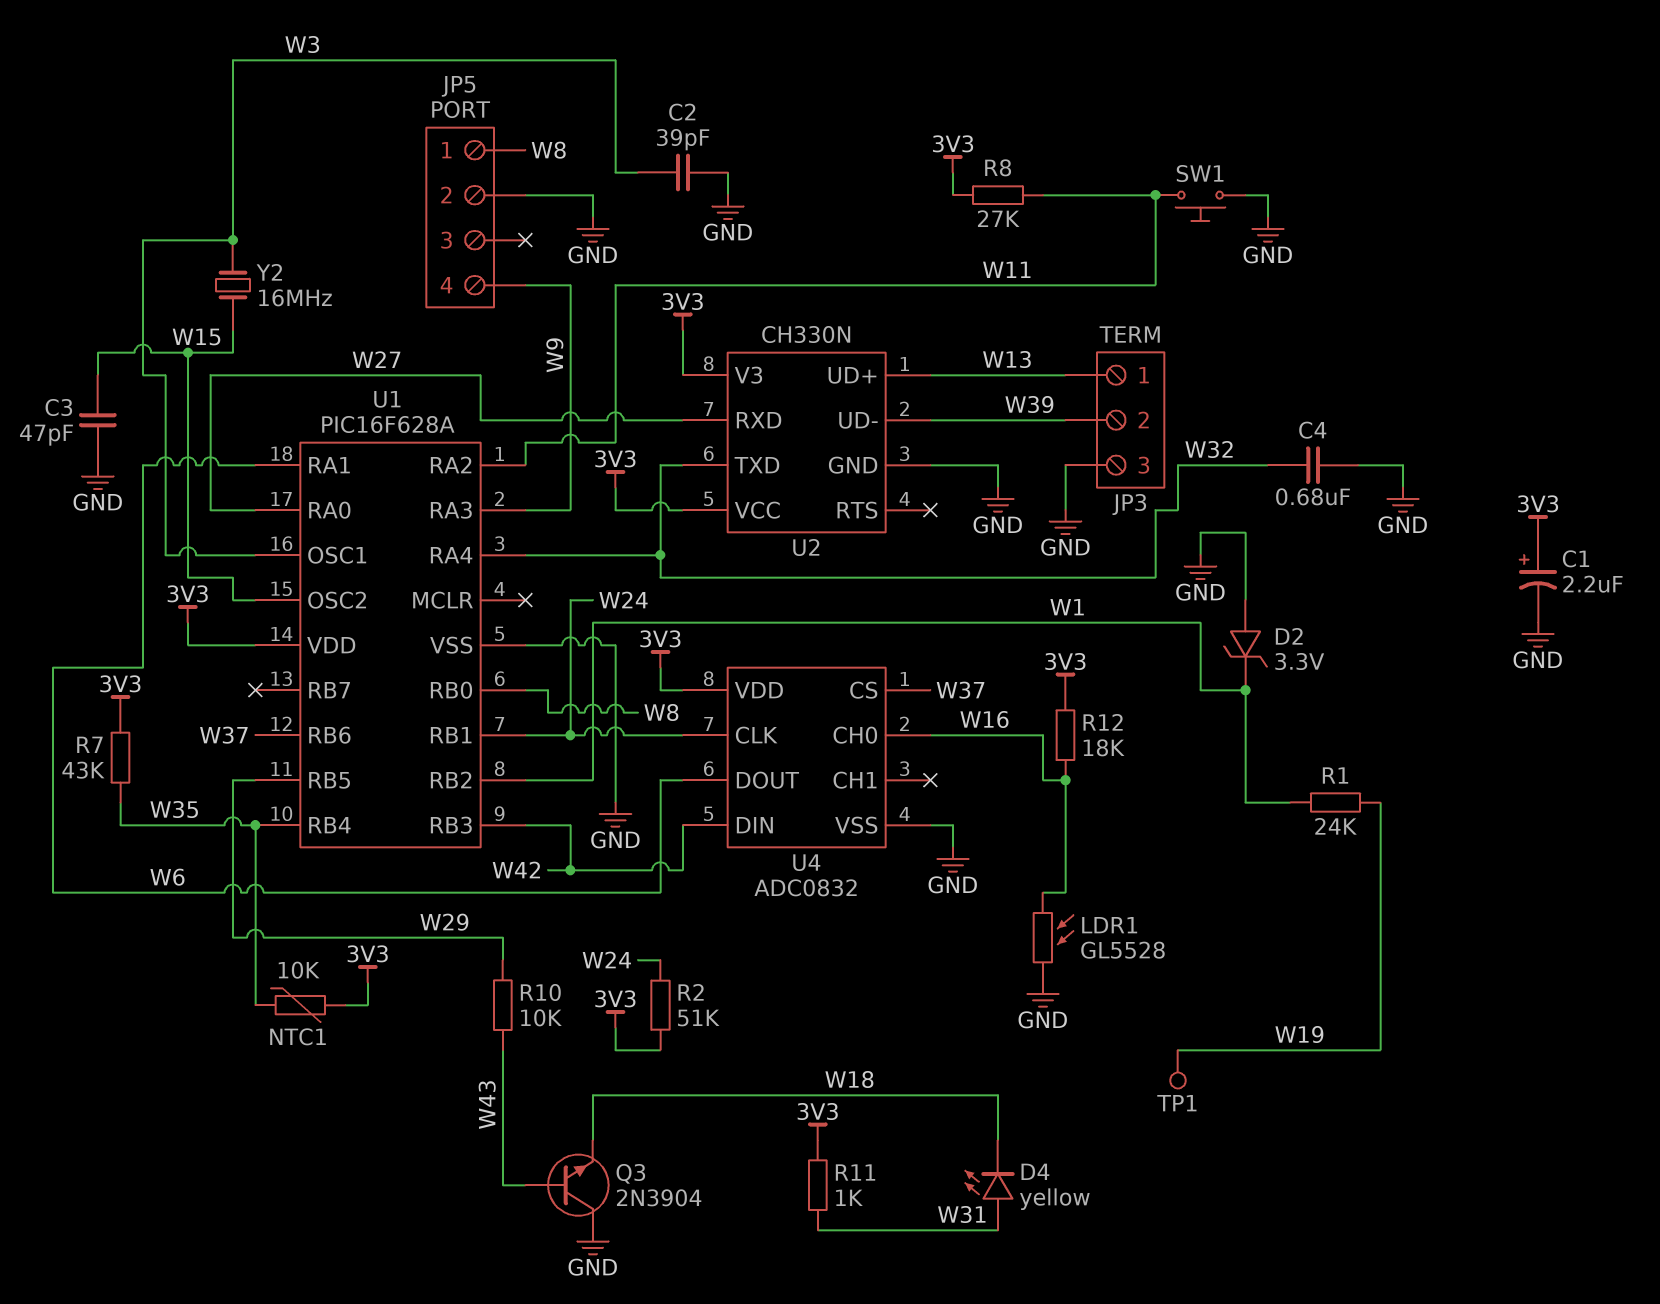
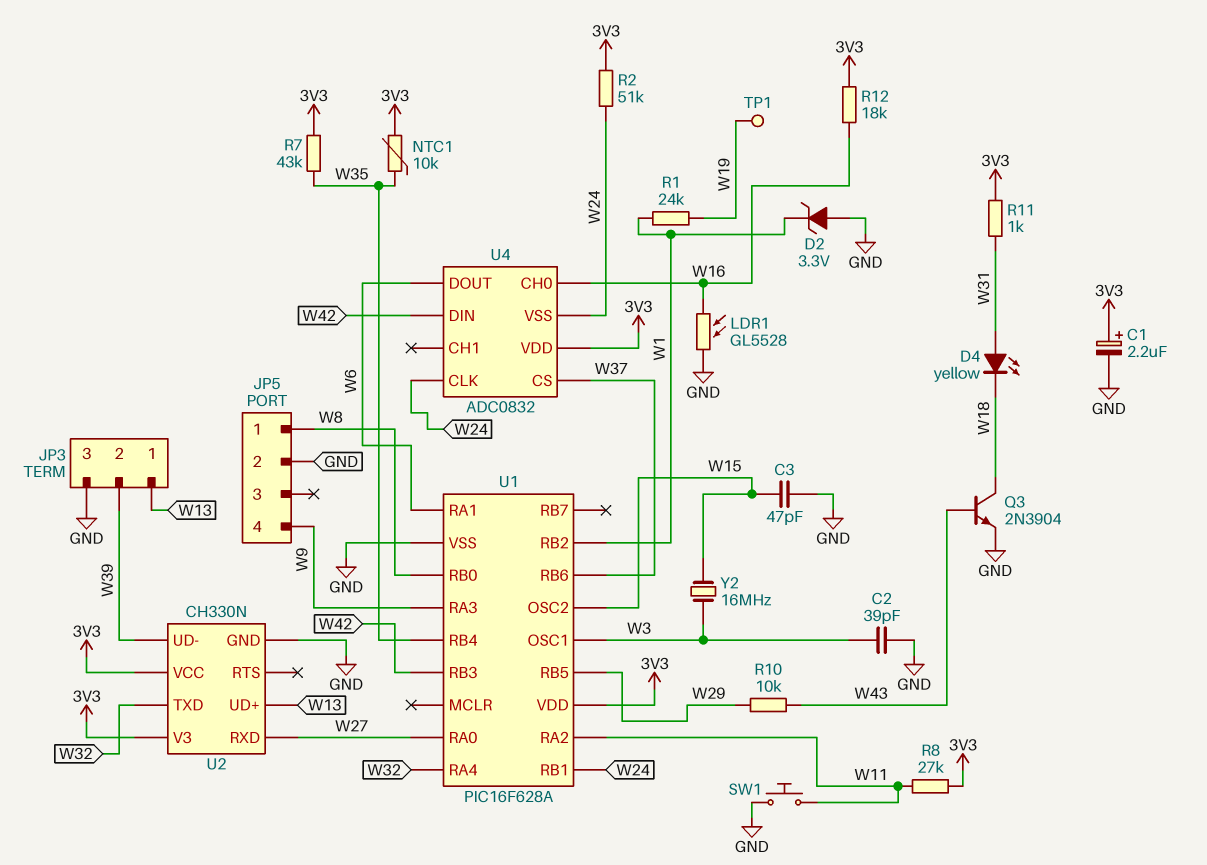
C4: 680nF (GND, W32) -> none
Q3: NPN 2N3904 (B W43, C GND, E W18) -> NPN 2N3904 (B W43, C W18, E GND)
U4 pin VSS: GND -> W24

